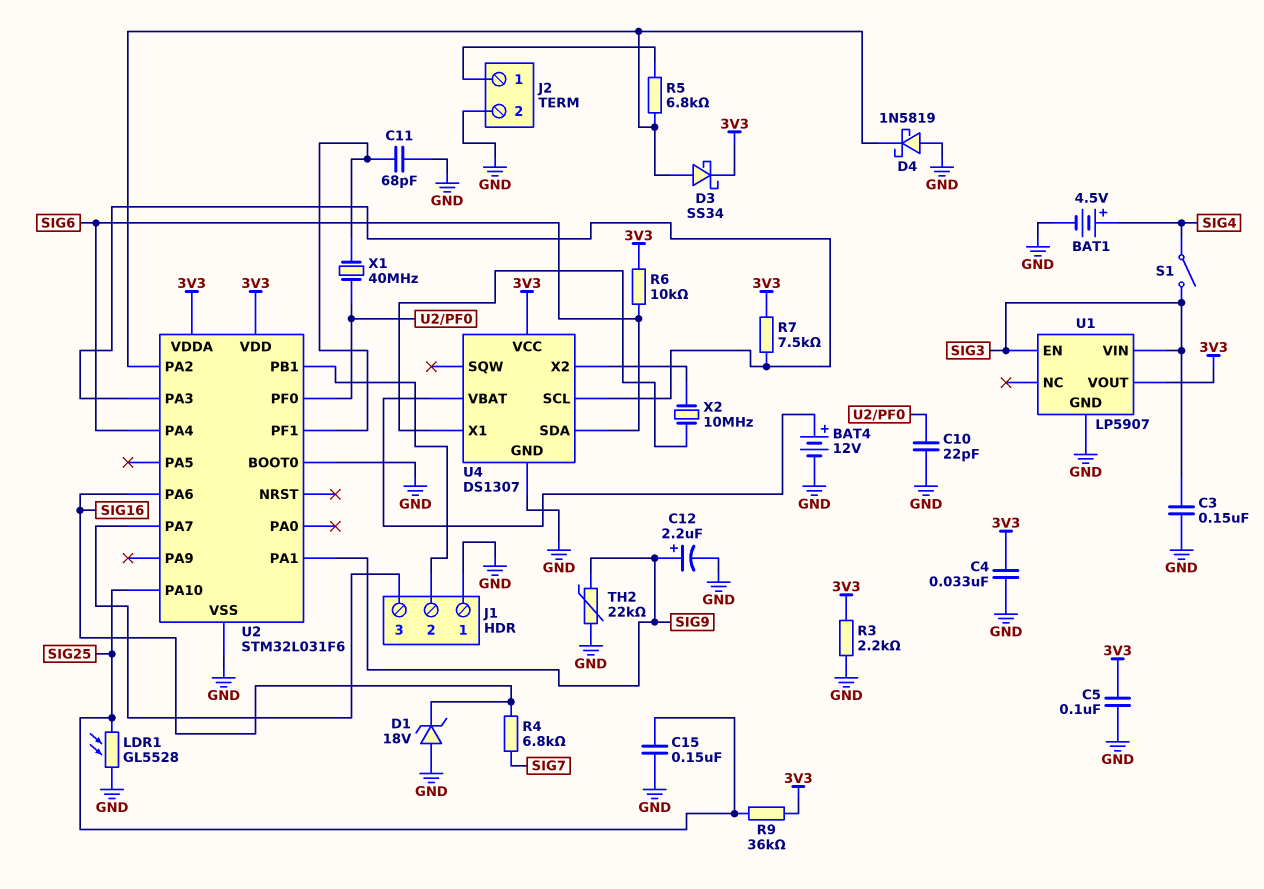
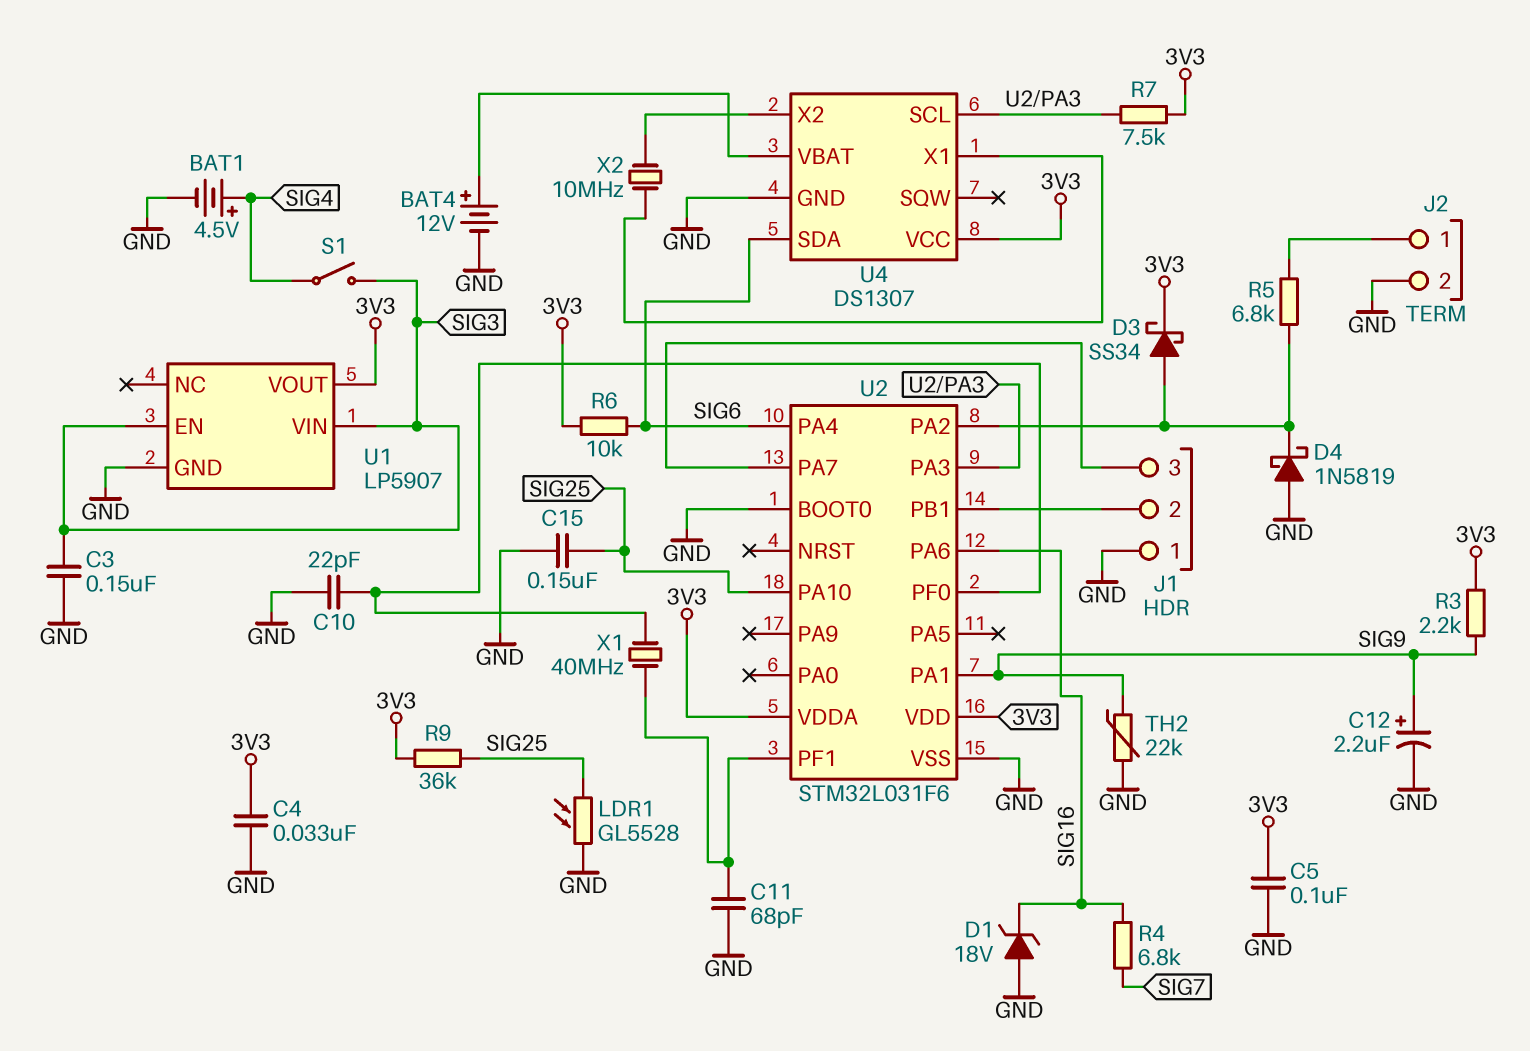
R3: 2.2k (3V3, GND) -> 2.2k (3V3, SIG9)

